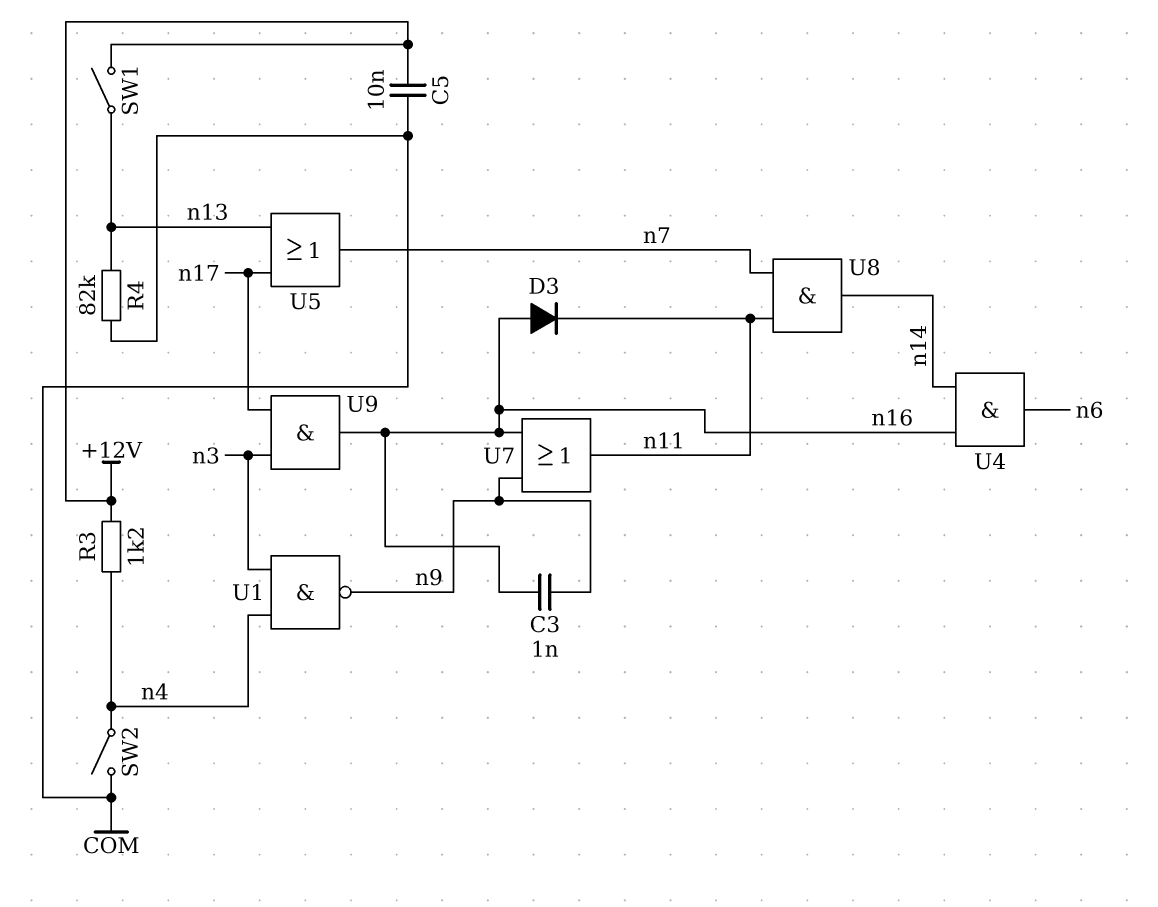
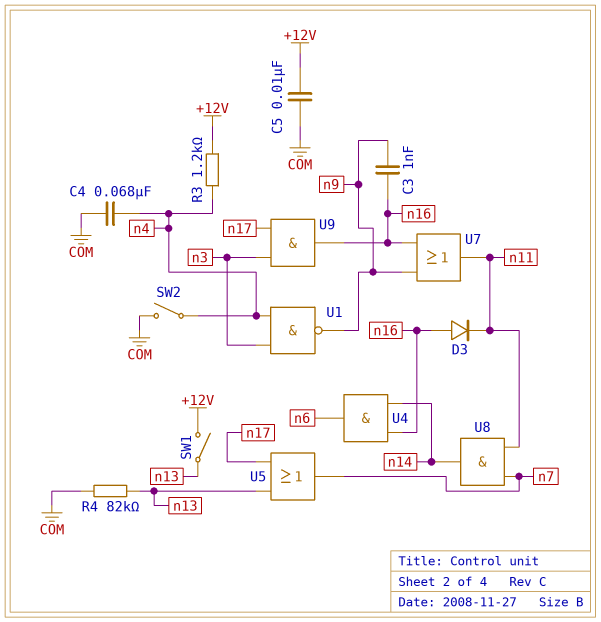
C4: none -> 68nF (COM, n4)

